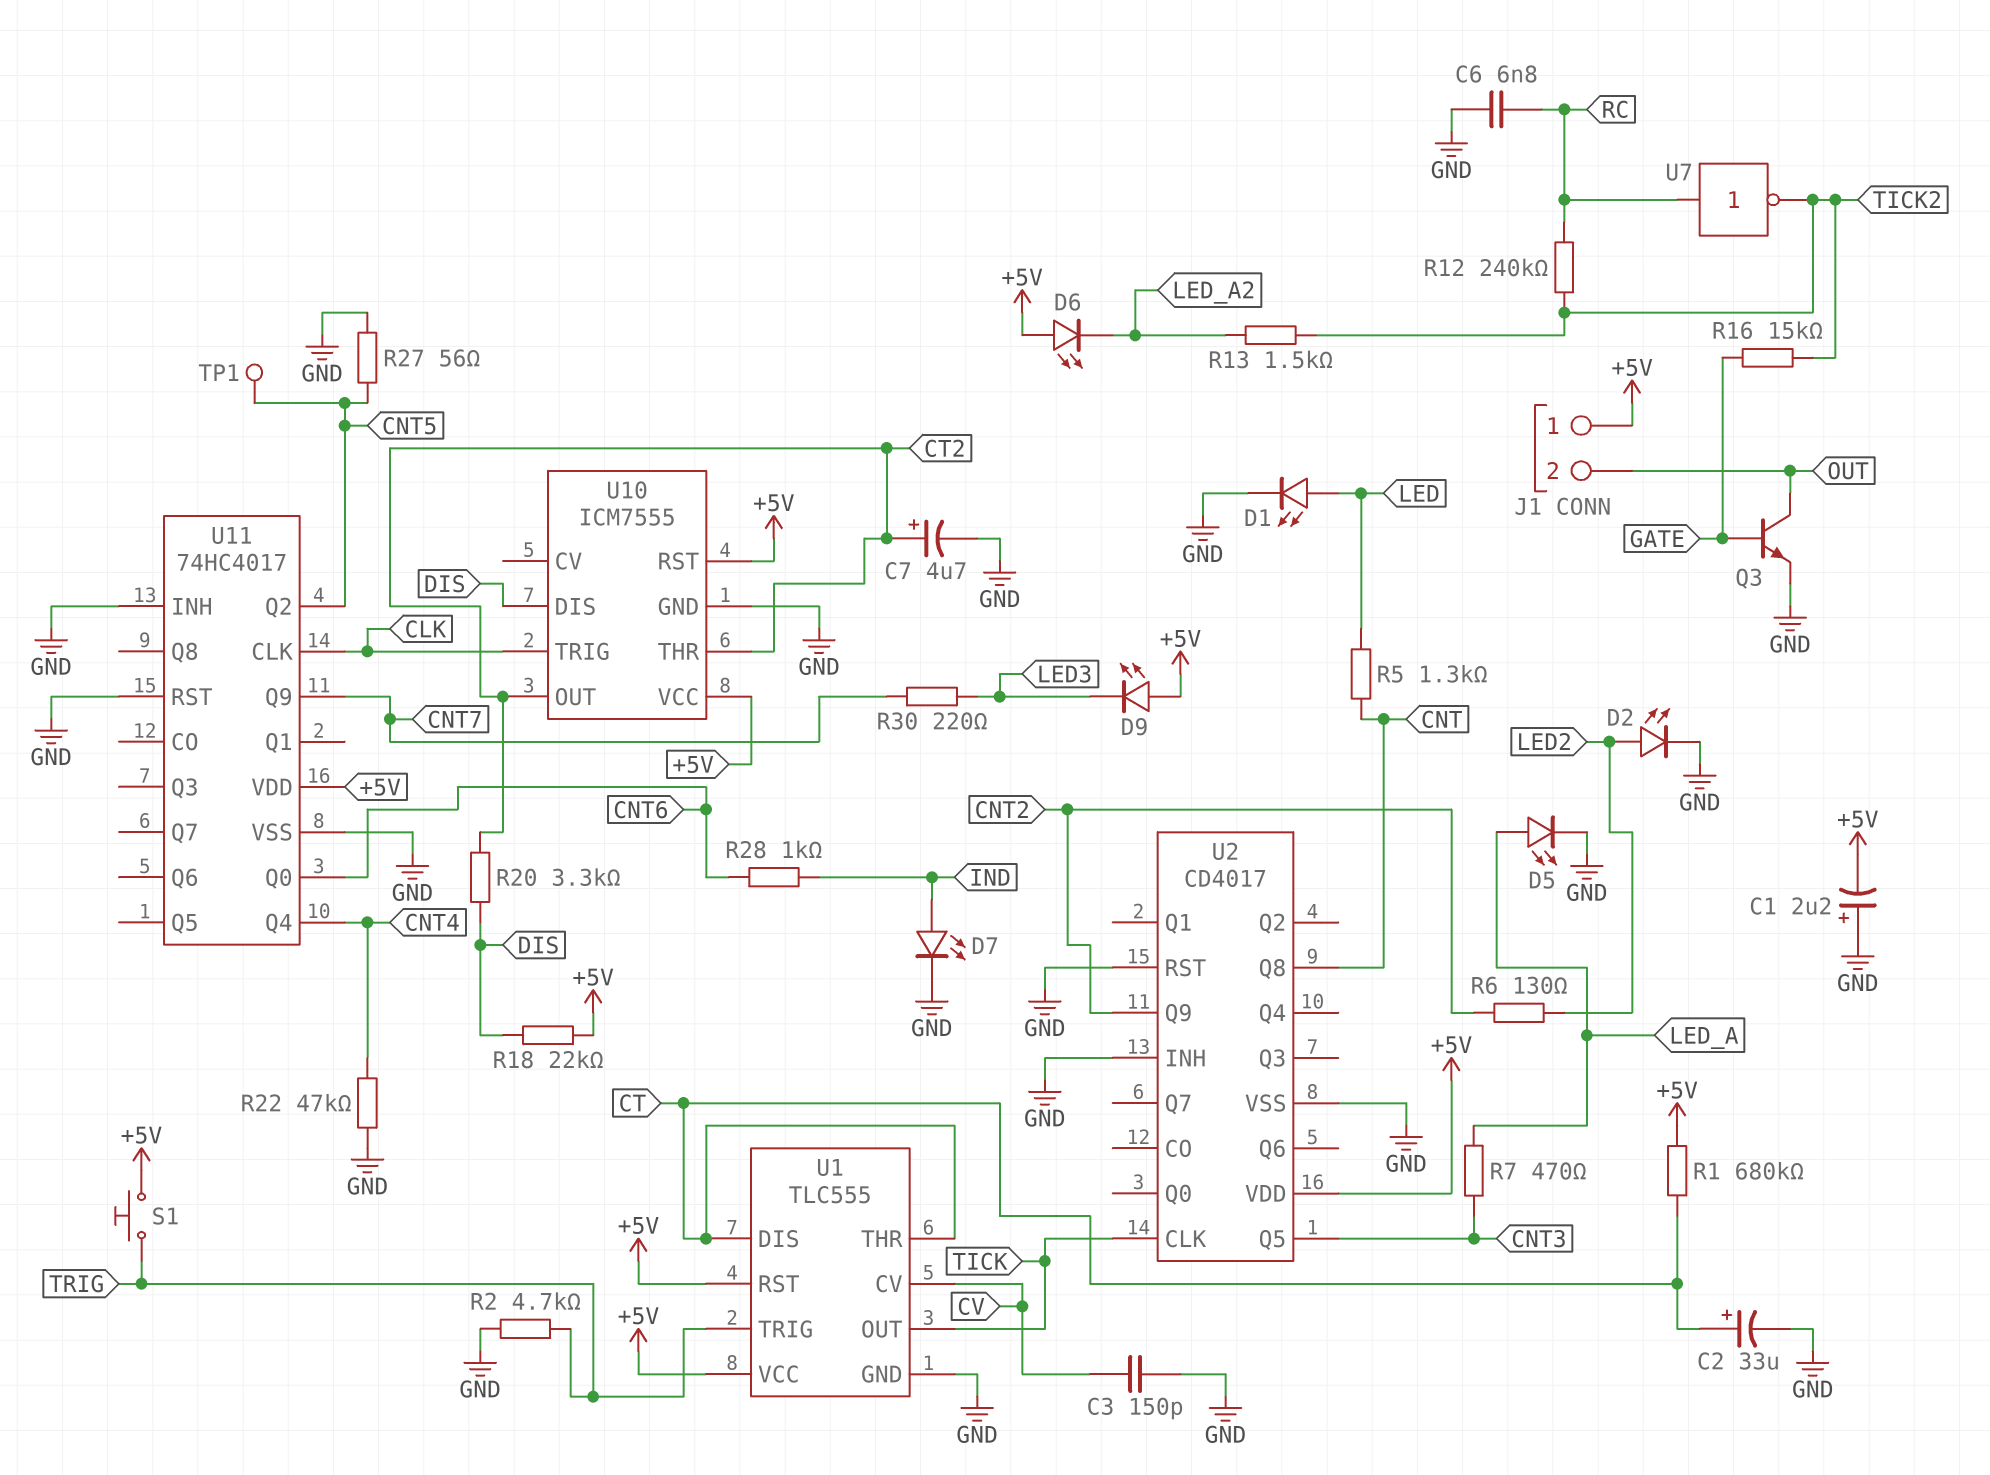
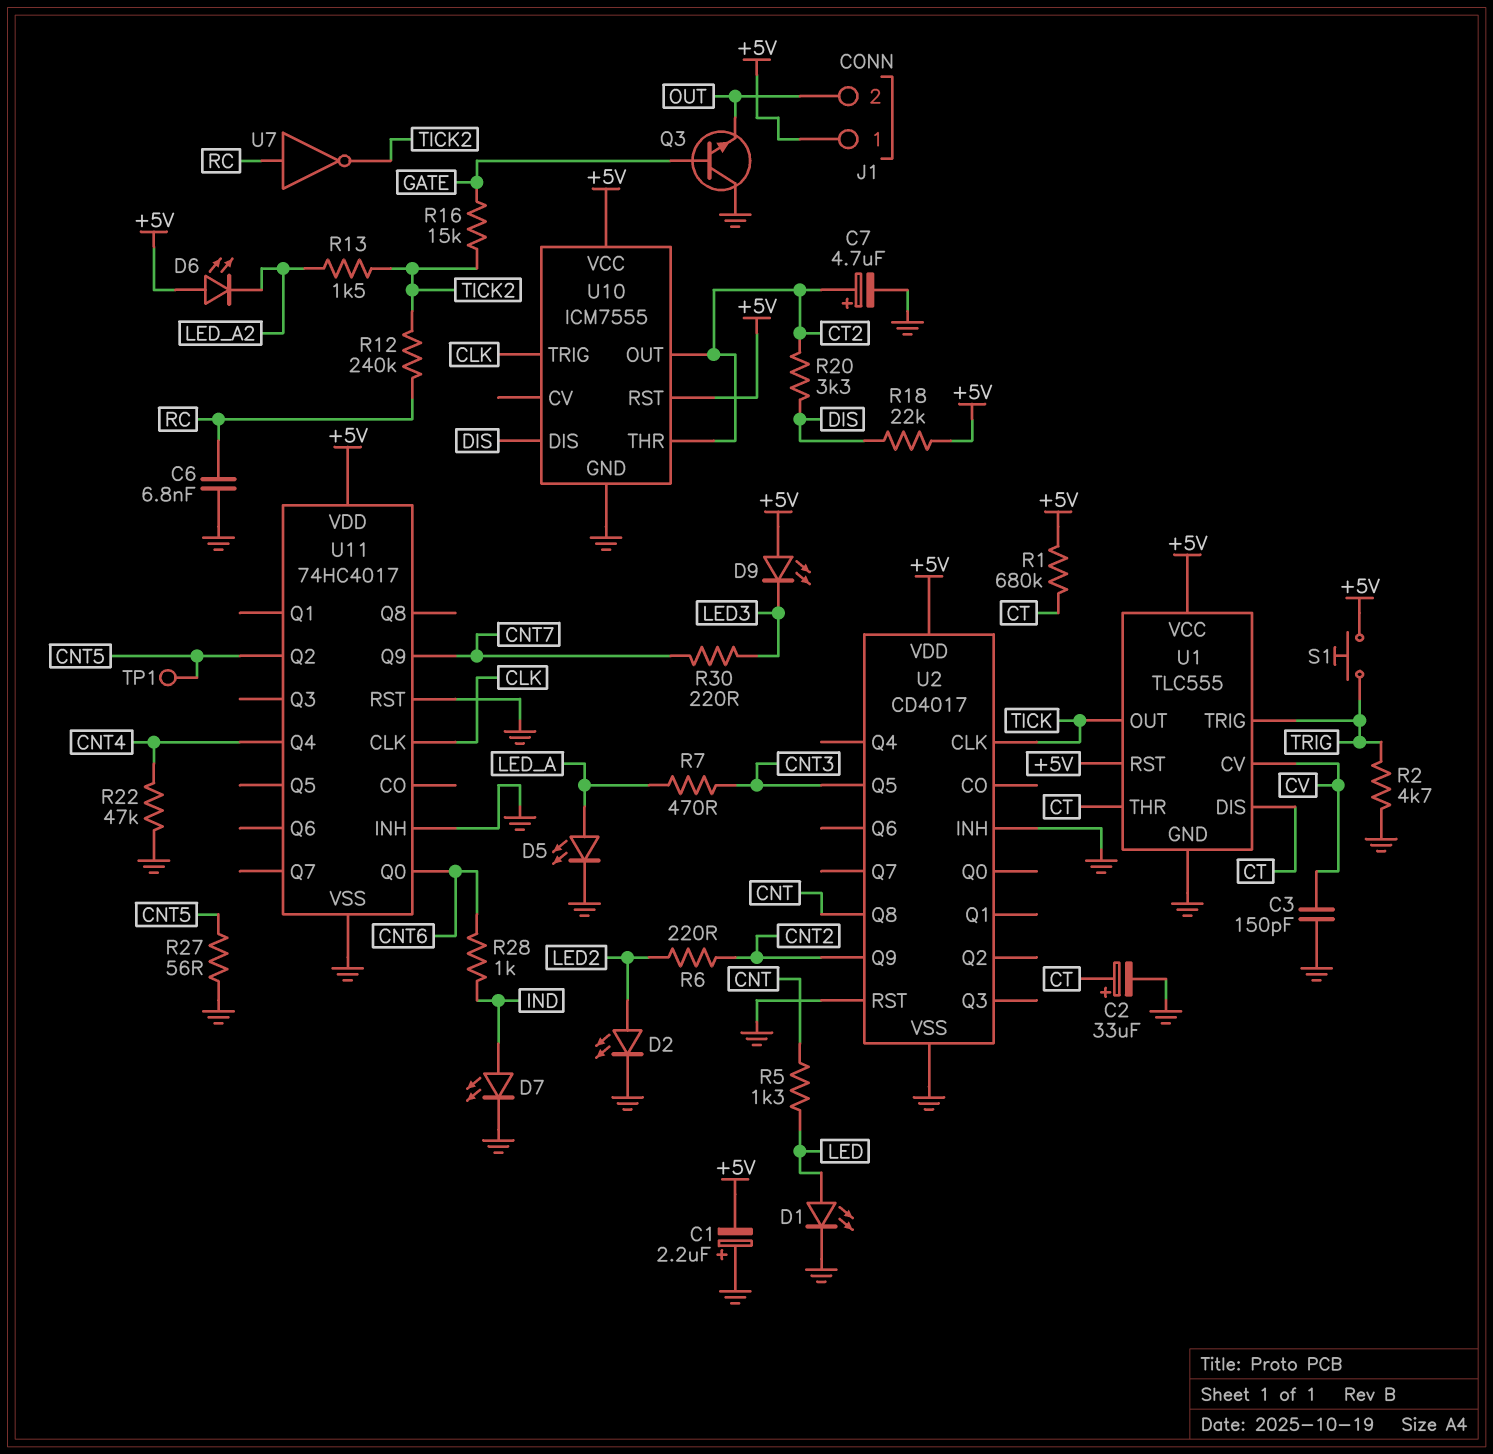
Q3: NPN (B GATE, C OUT, E GND) -> NPN (B GATE, C GND, E OUT)
R6: 130 (CNT2, LED2) -> 220 (CNT2, LED2)

